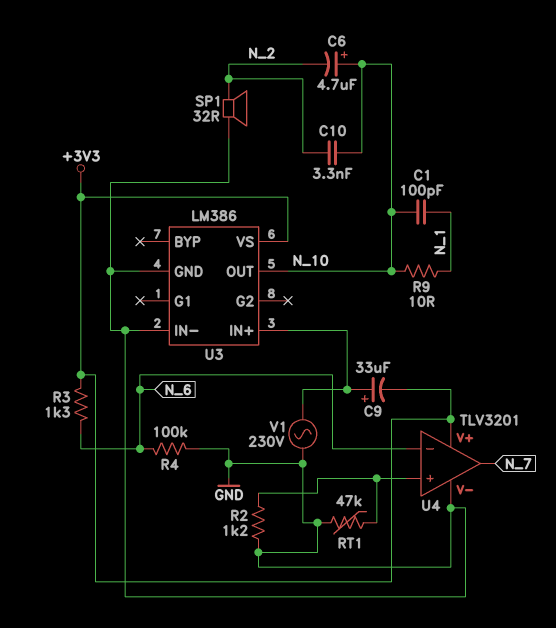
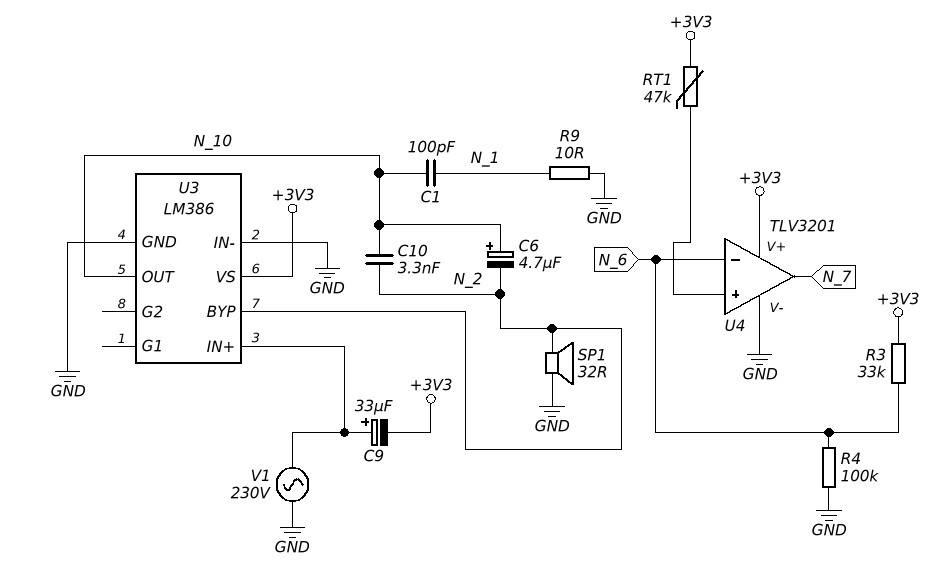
R2: 1.2k (GND, U4/in+) -> none
R3: 1.3k (+3V3, N_6) -> 33k (+3V3, N_6)
R9: 10 (N_1, N_10) -> 10 (GND, N_1)
RT1: 47k (GND, U4/in+) -> 47k (+3V3, U4/in+)
U3 pin BYP: none -> N_2

